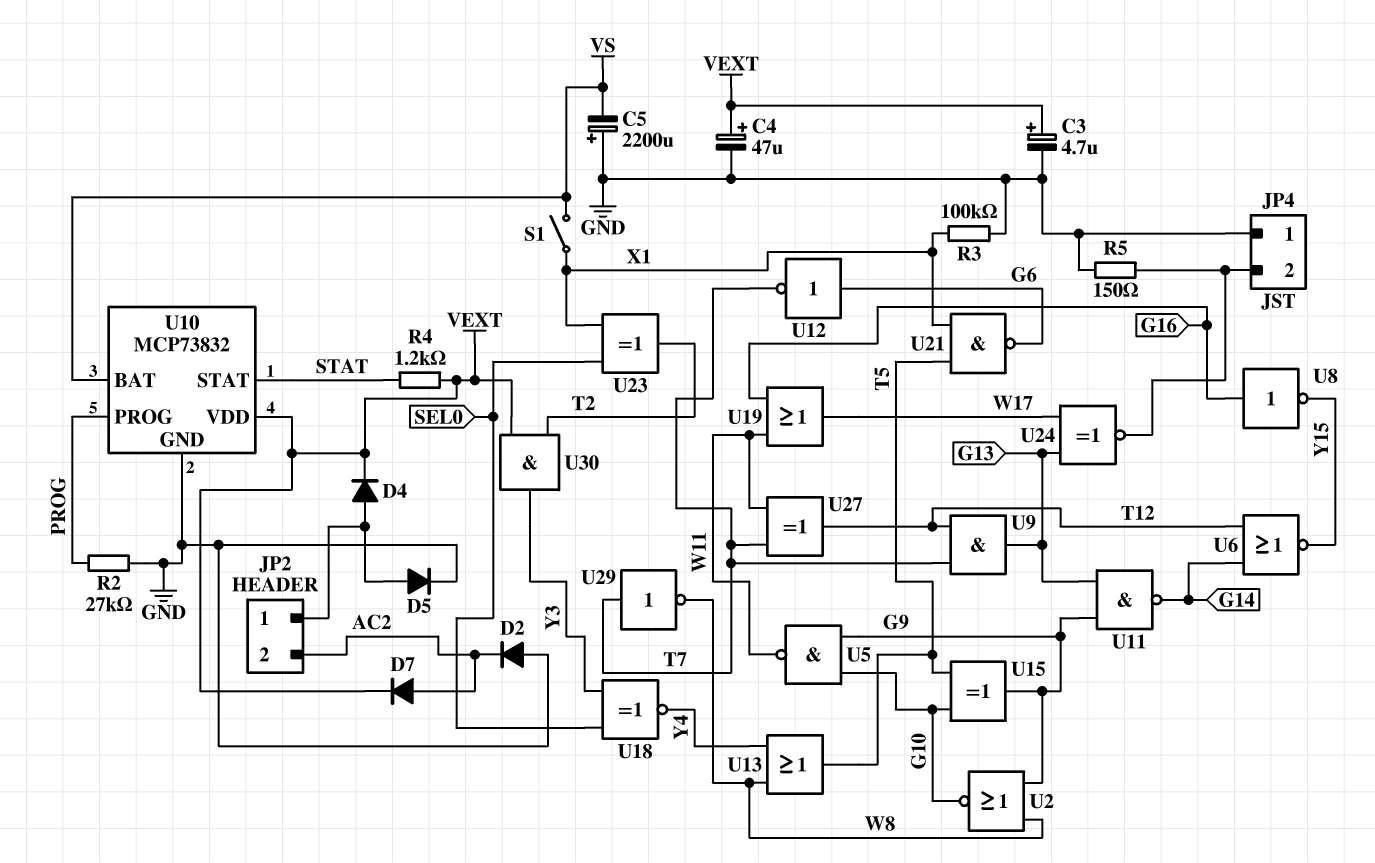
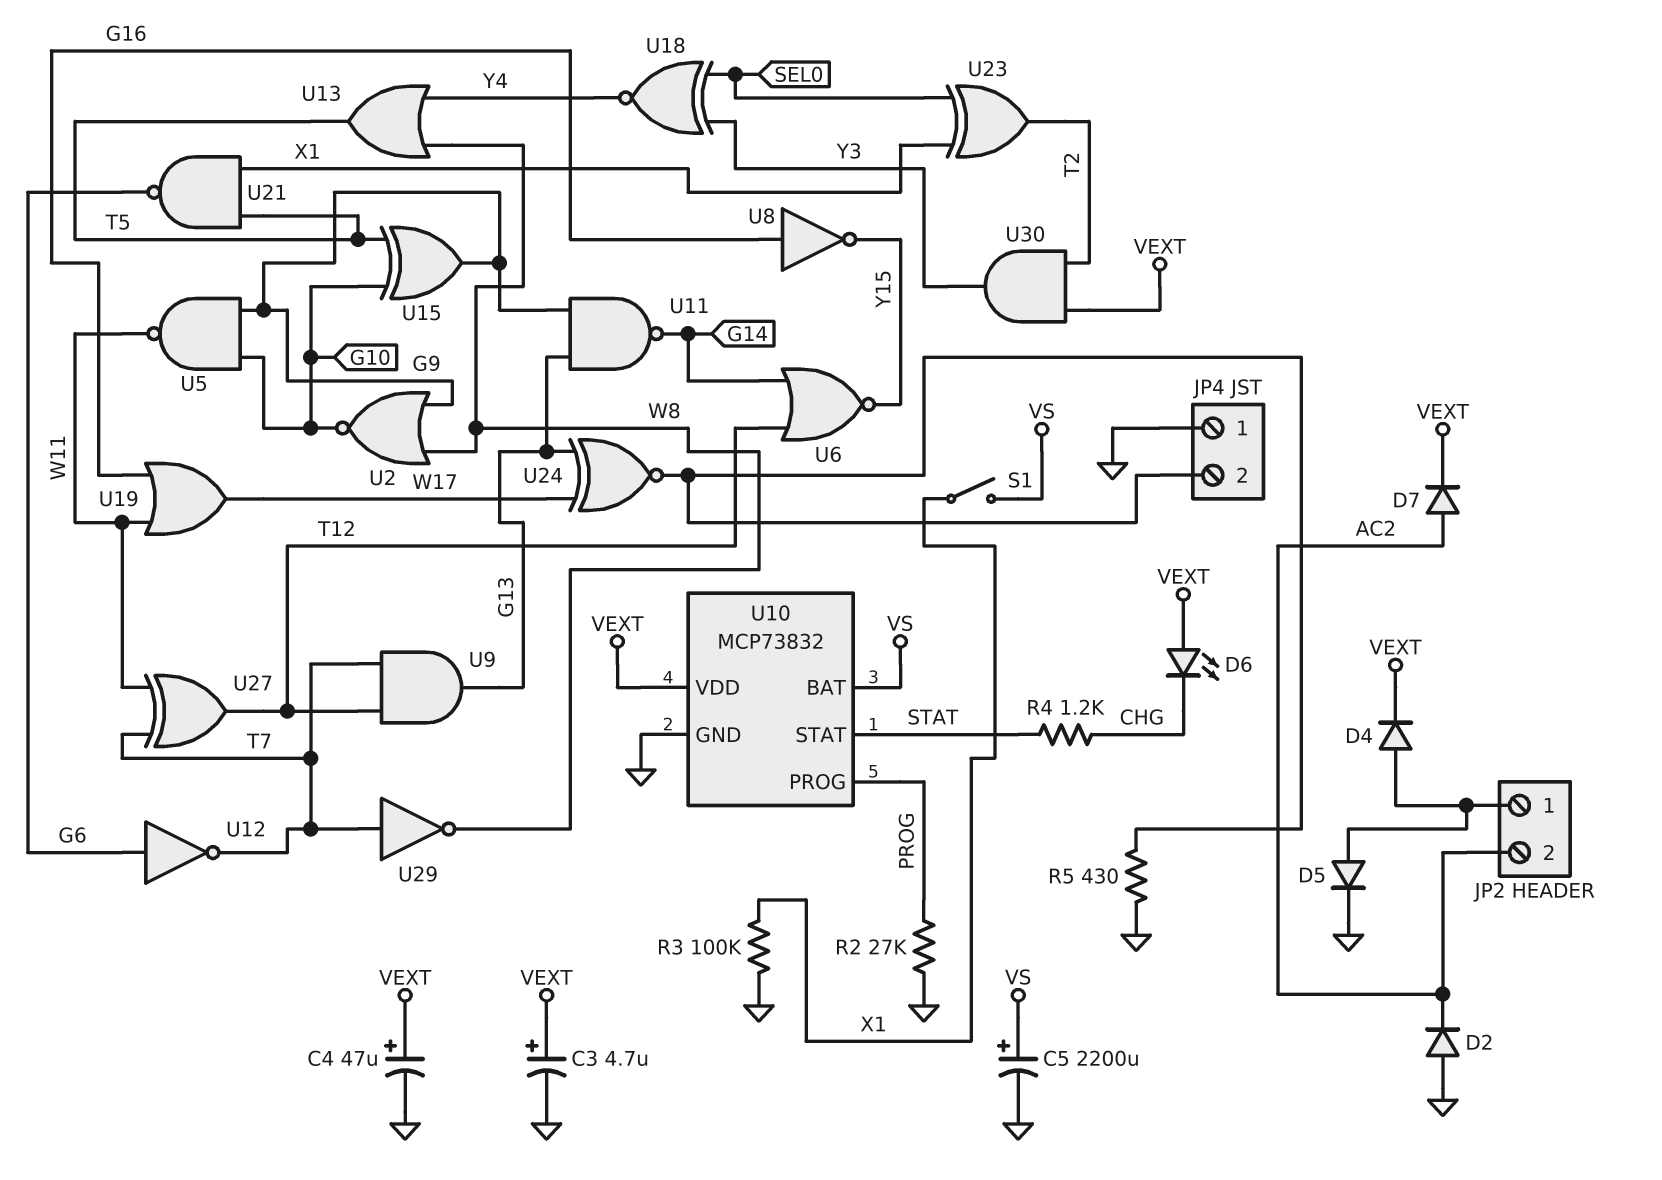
C5: 2200uF (plus GND, minus VS) -> 2200uF (plus VS, minus GND)
D6: none -> LED (A VEXT, K CHG)
R4: 1.2k (STAT, VEXT) -> 1.2k (CHG, STAT)
R5: 150 (GND, JP4/2) -> 430 (GND, JP4/2)

